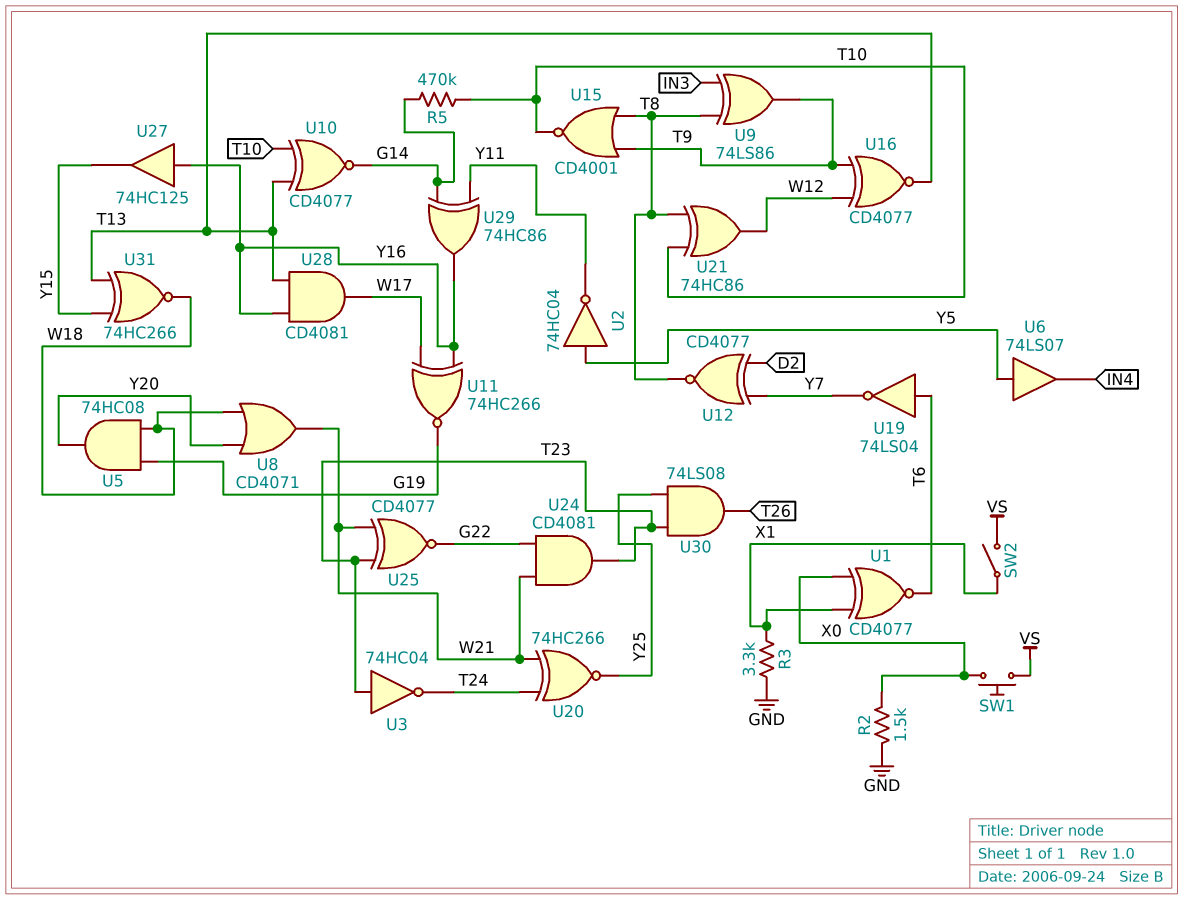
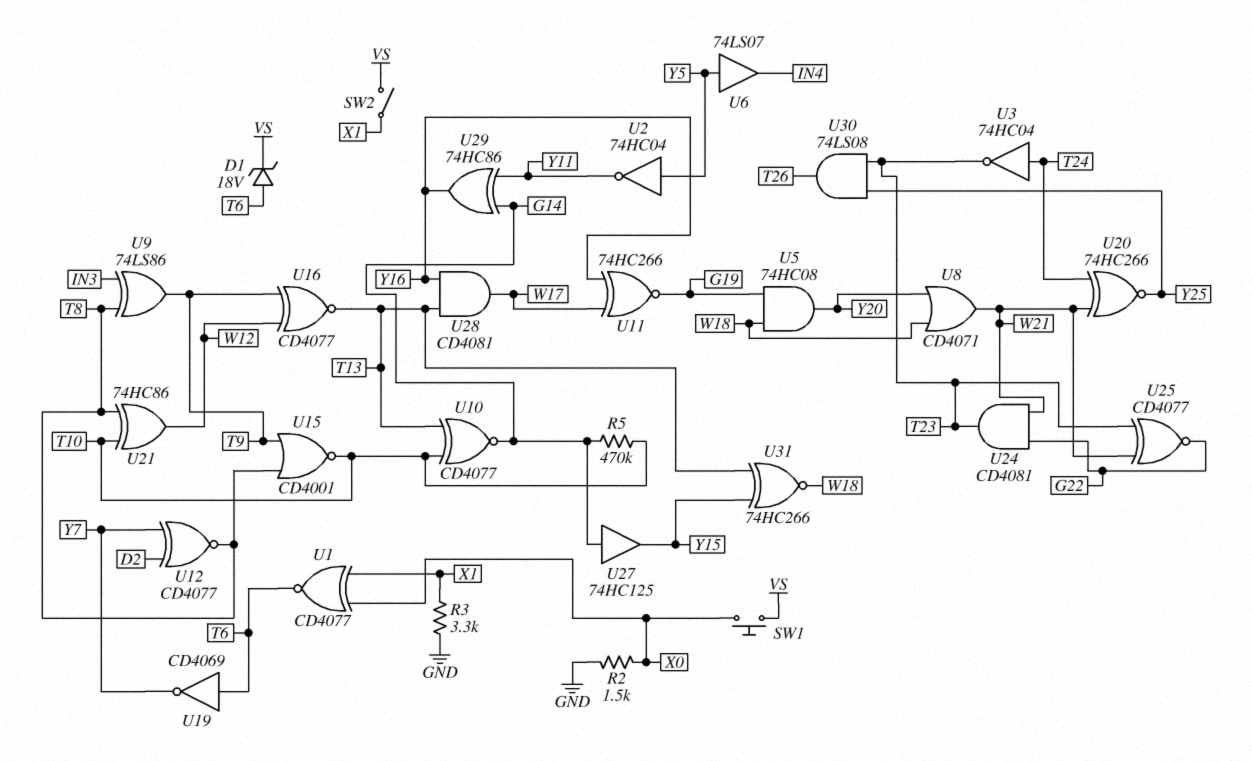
D1: none -> zener 18V (A T6, K VS)
U3: NOT 74HC04 (in T23, out T24) -> NOT 74HC04 (in T24, out T23)
U19: NOT 74LS04 (in T6, out Y7) -> NOT CD4069 (in T6, out Y7)
U27: buffer 74HC125 (in Y16, out Y15) -> buffer 74HC125 (in G14, out Y15)

